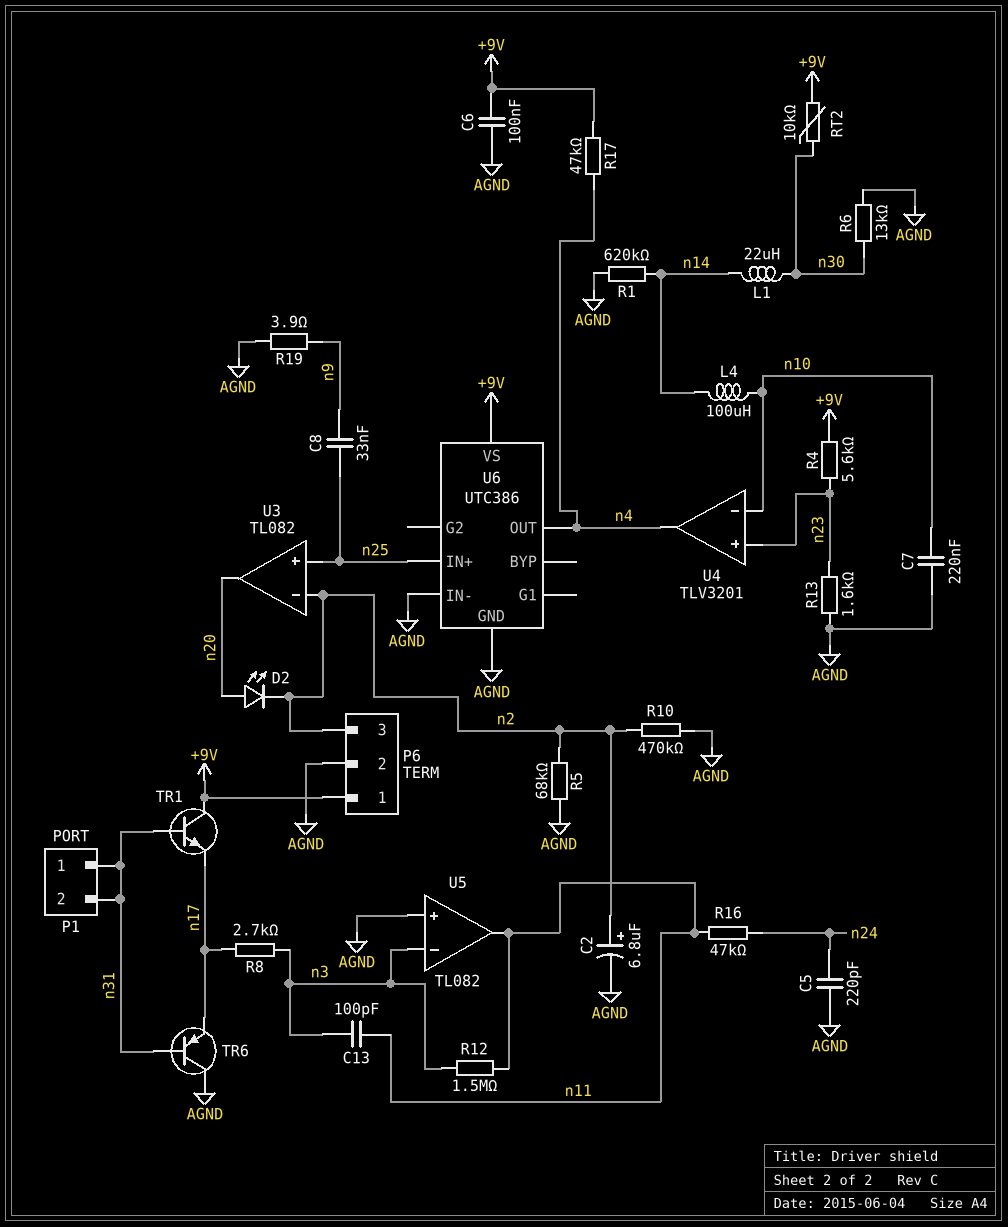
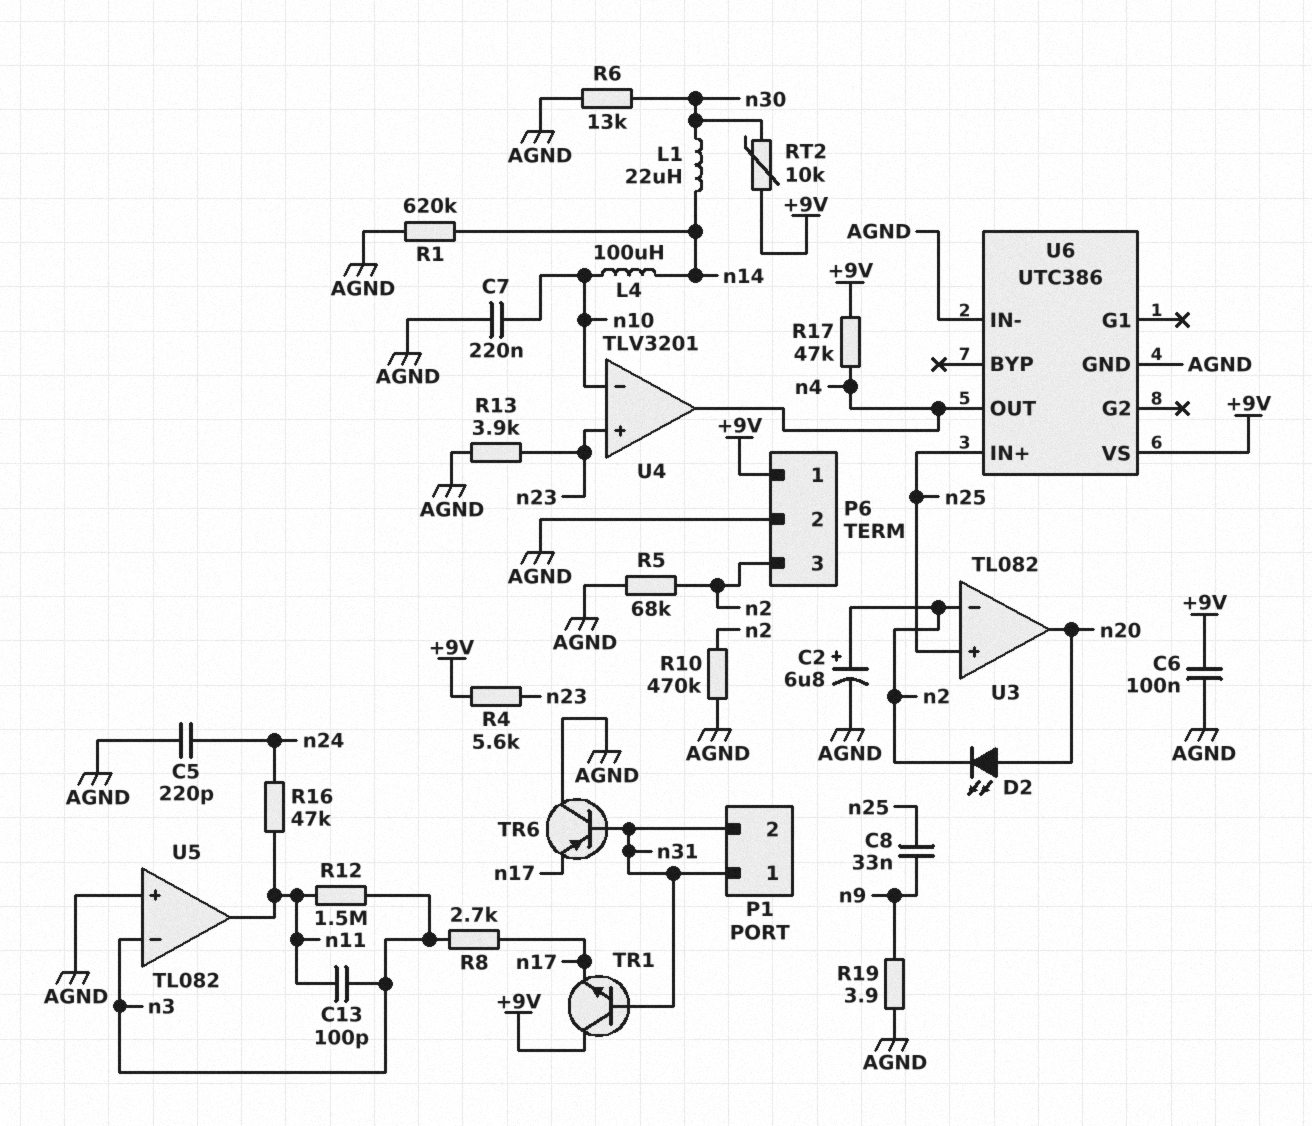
R13: 1.6k (AGND, n23) -> 3.9k (AGND, n23)

